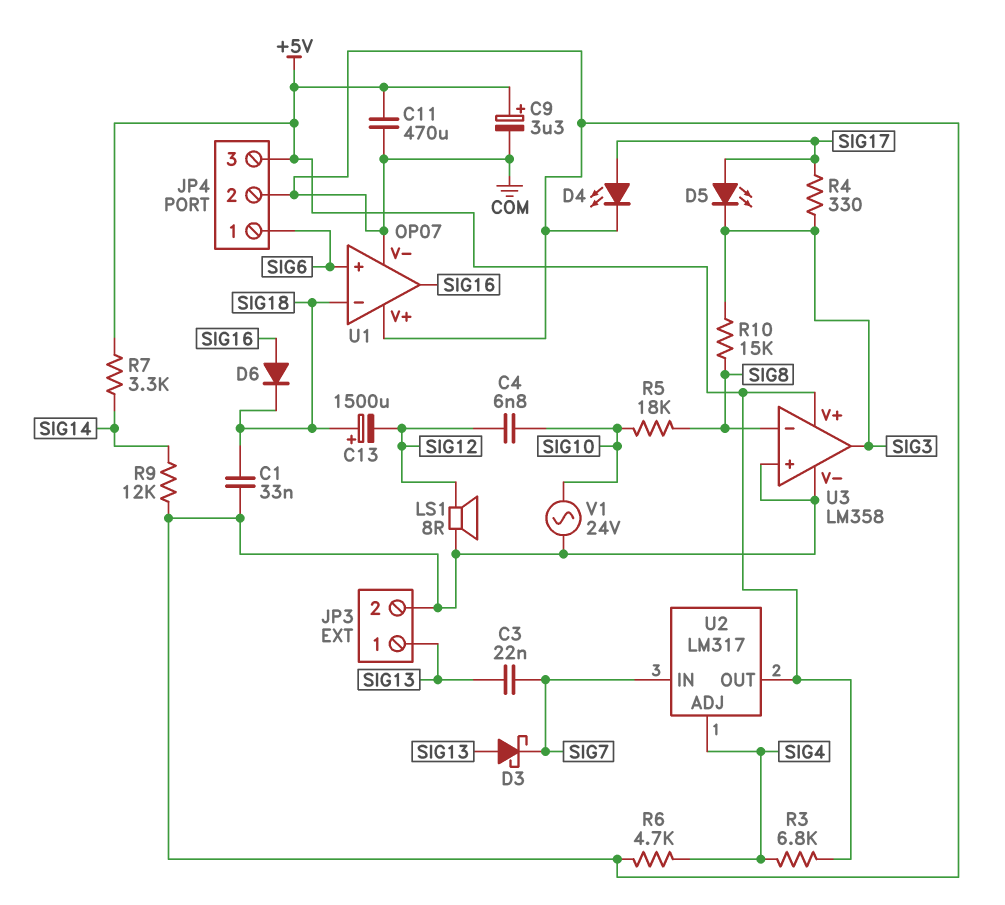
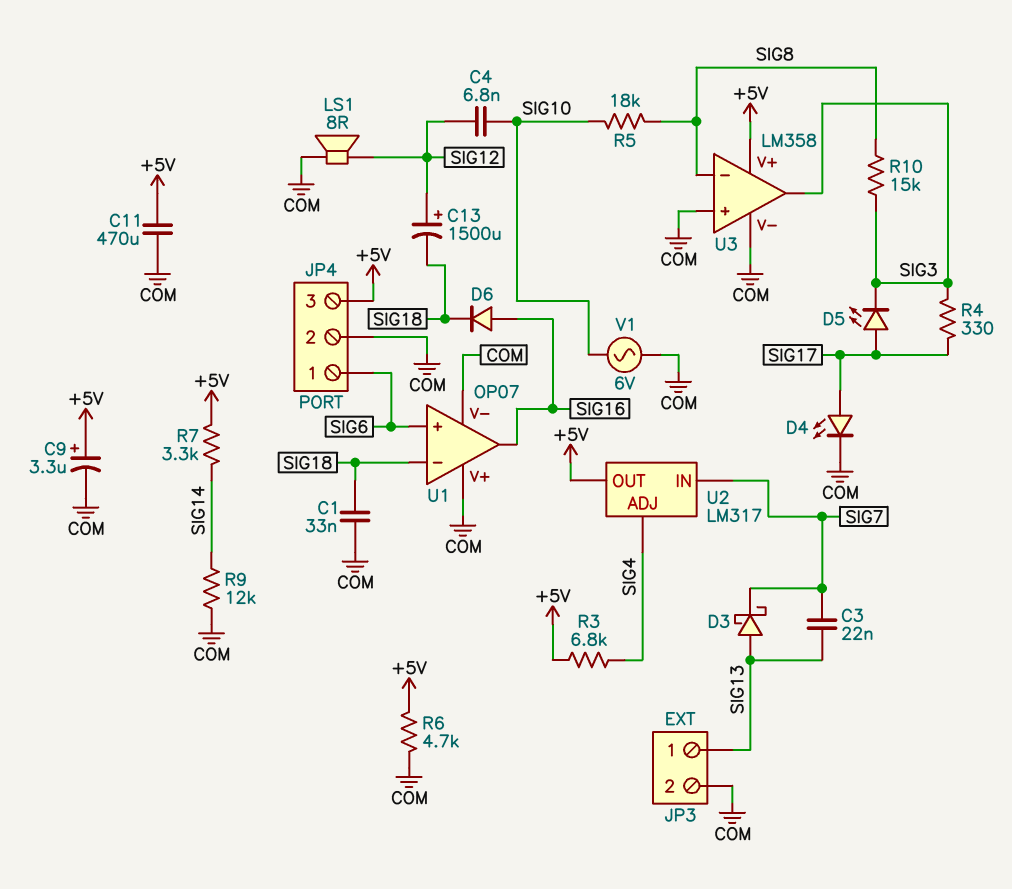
C13: 1500uF (plus SIG18, minus SIG12) -> 1500uF (plus SIG12, minus SIG18)
R6: 4.7k (COM, SIG4) -> 4.7k (+5V, COM)
V1: AC 24V (COM, SIG10) -> AC 6V (COM, SIG10)

